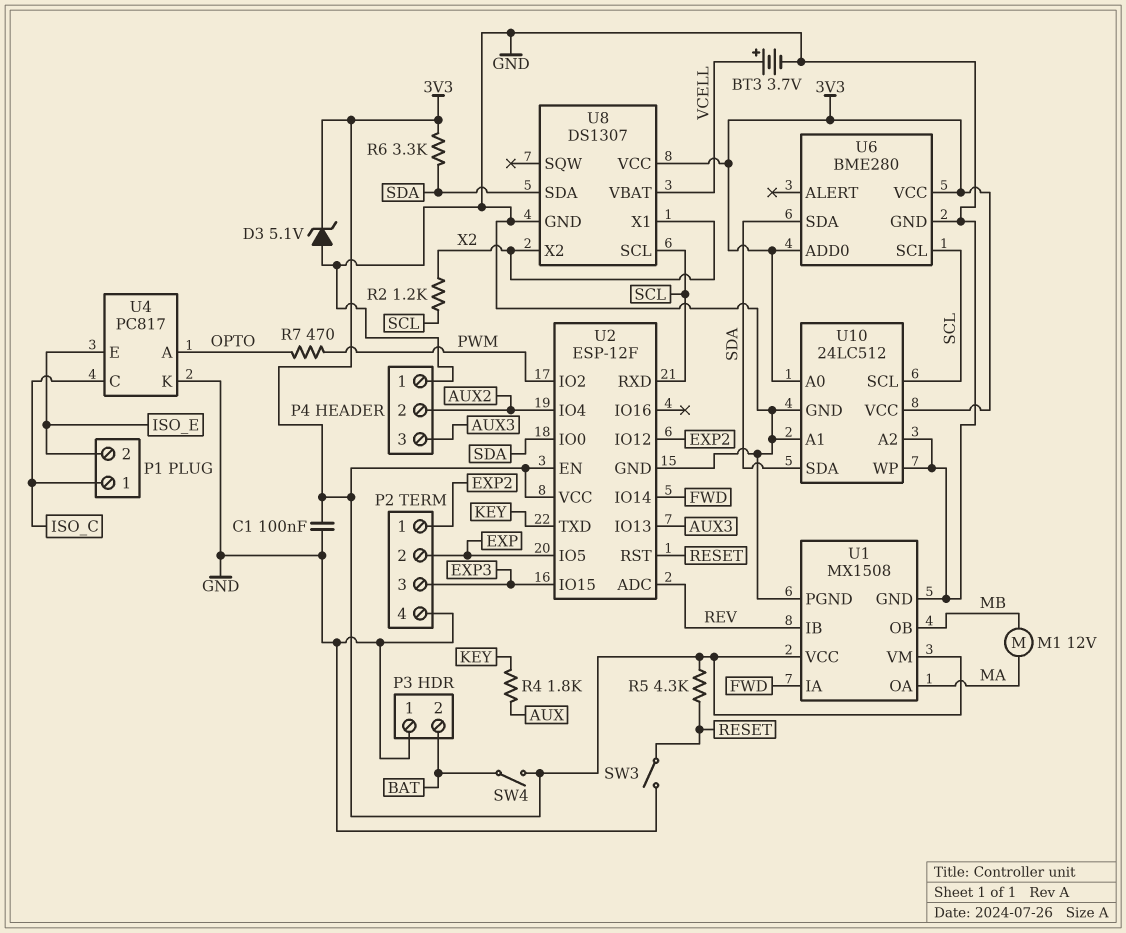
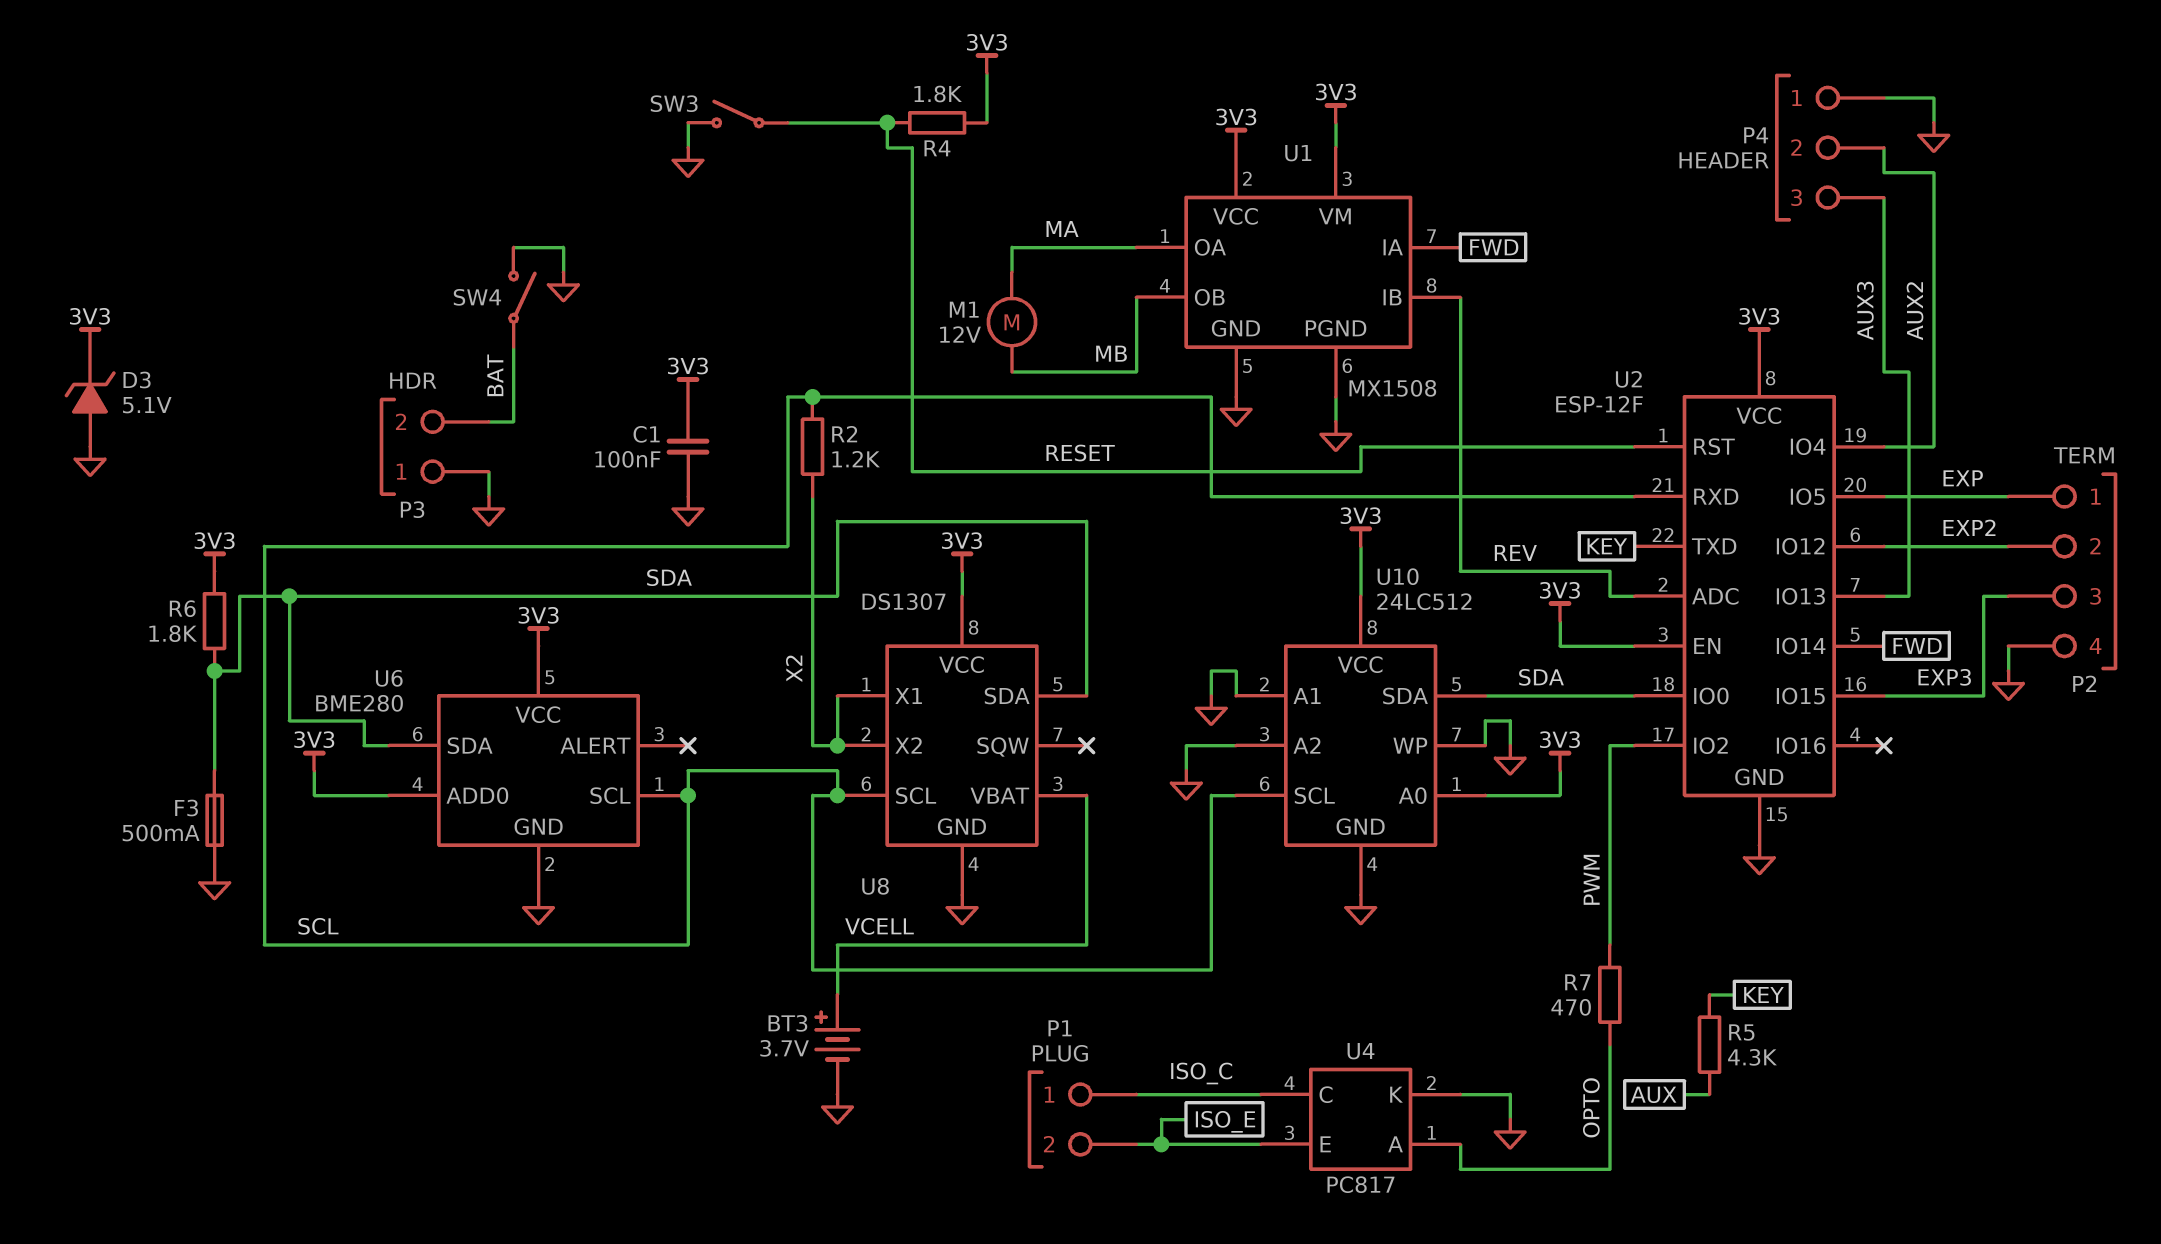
F3: none -> 500mA (GND, SDA)
P2 pin 1: EXP2 -> EXP
P2 pin 2: EXP -> EXP2
R4: 1.8k (AUX, KEY) -> 1.8k (3V3, RESET)
R5: 4.3k (3V3, RESET) -> 4.3k (AUX, KEY)
R6: 3.3k (3V3, SDA) -> 1.8k (3V3, SDA)
SW4: switch (3V3, BAT) -> switch (BAT, GND)

